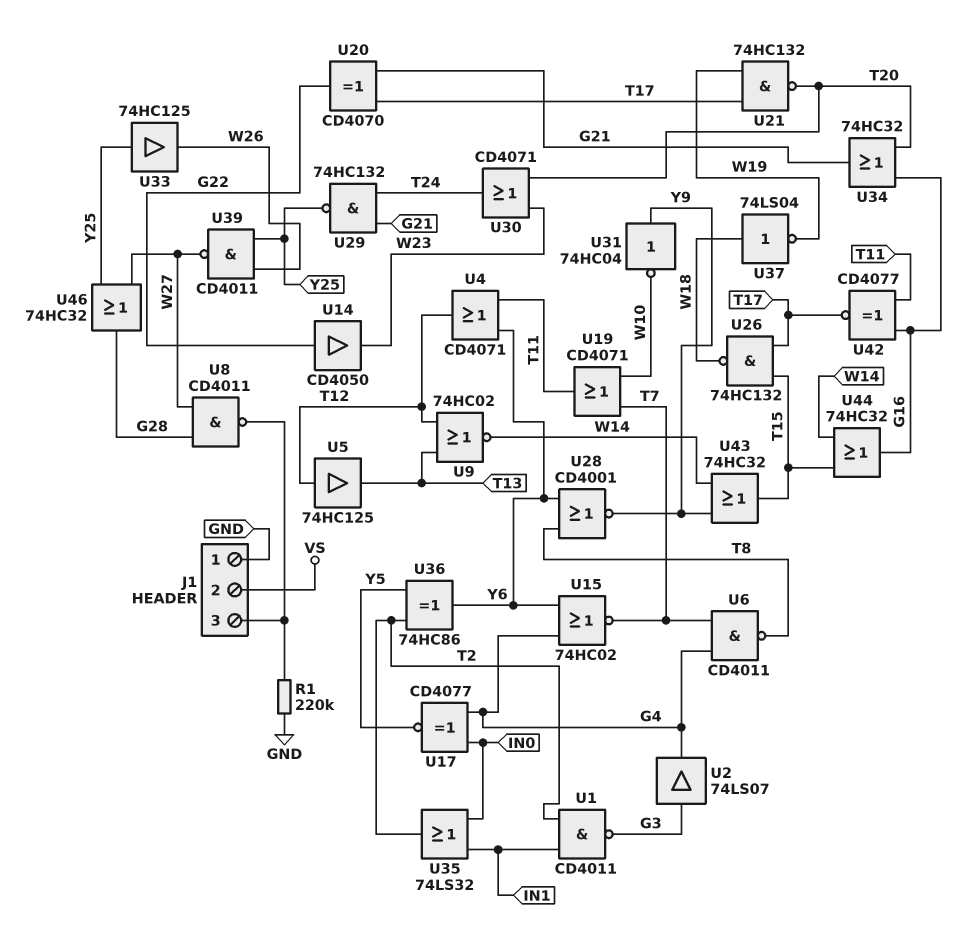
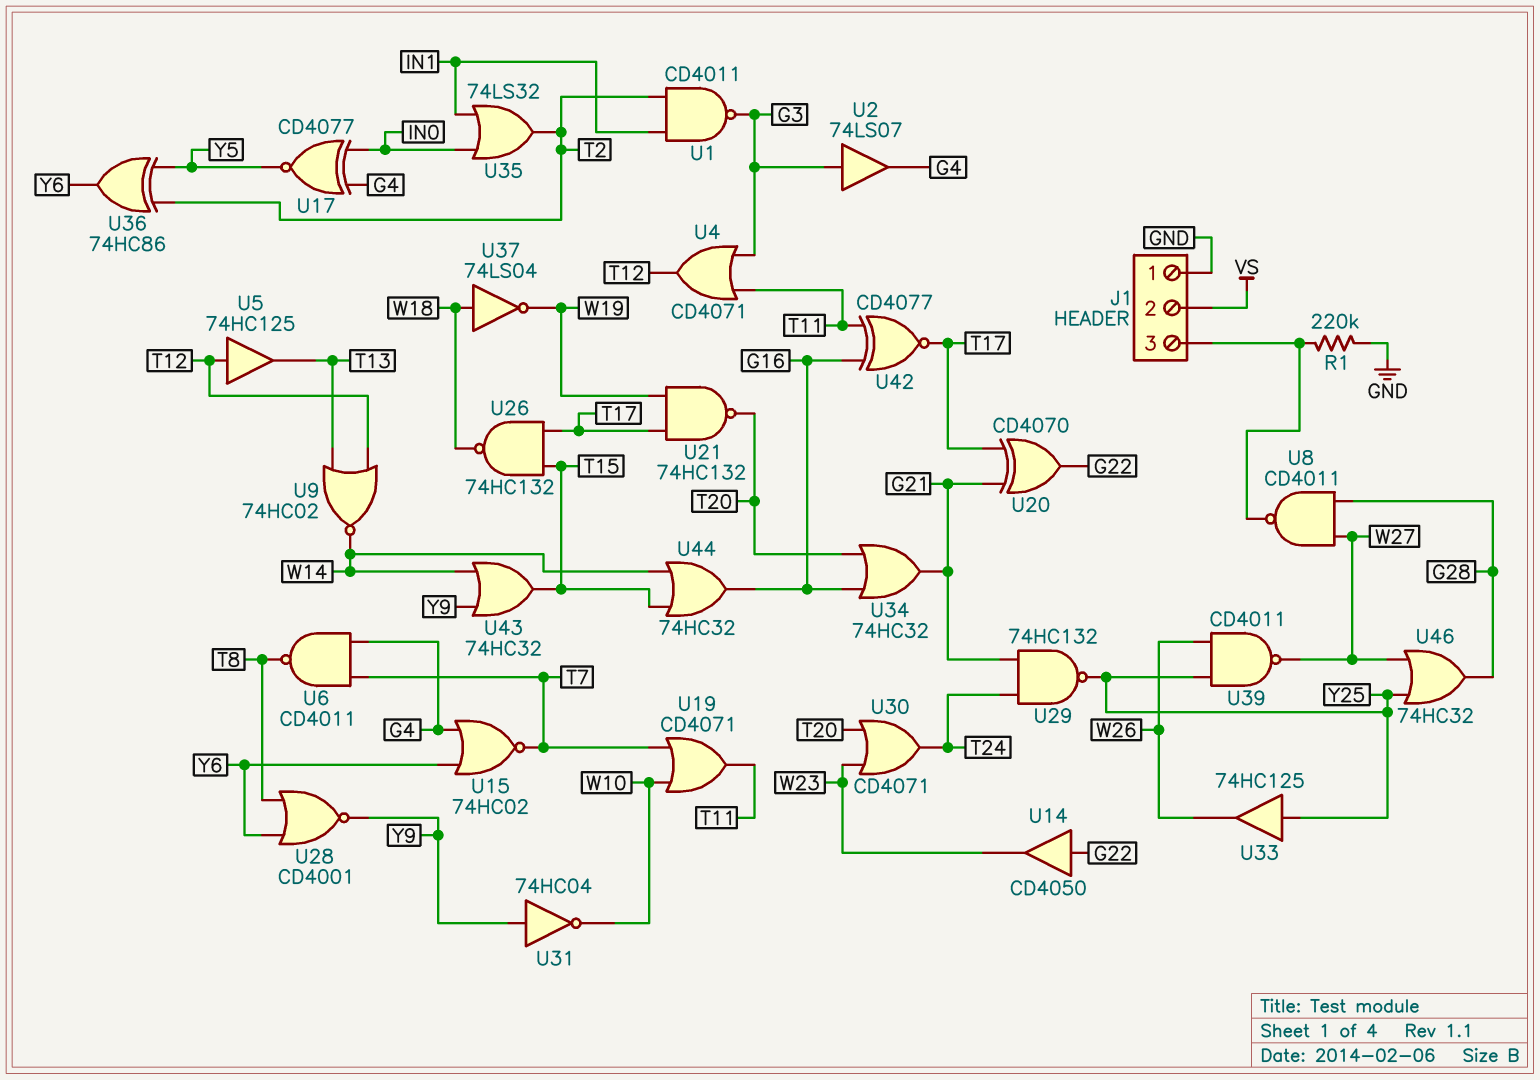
U4: OR CD4071 (in T11, in Y6, out T12) -> OR CD4071 (in G3, in T11, out T12)

